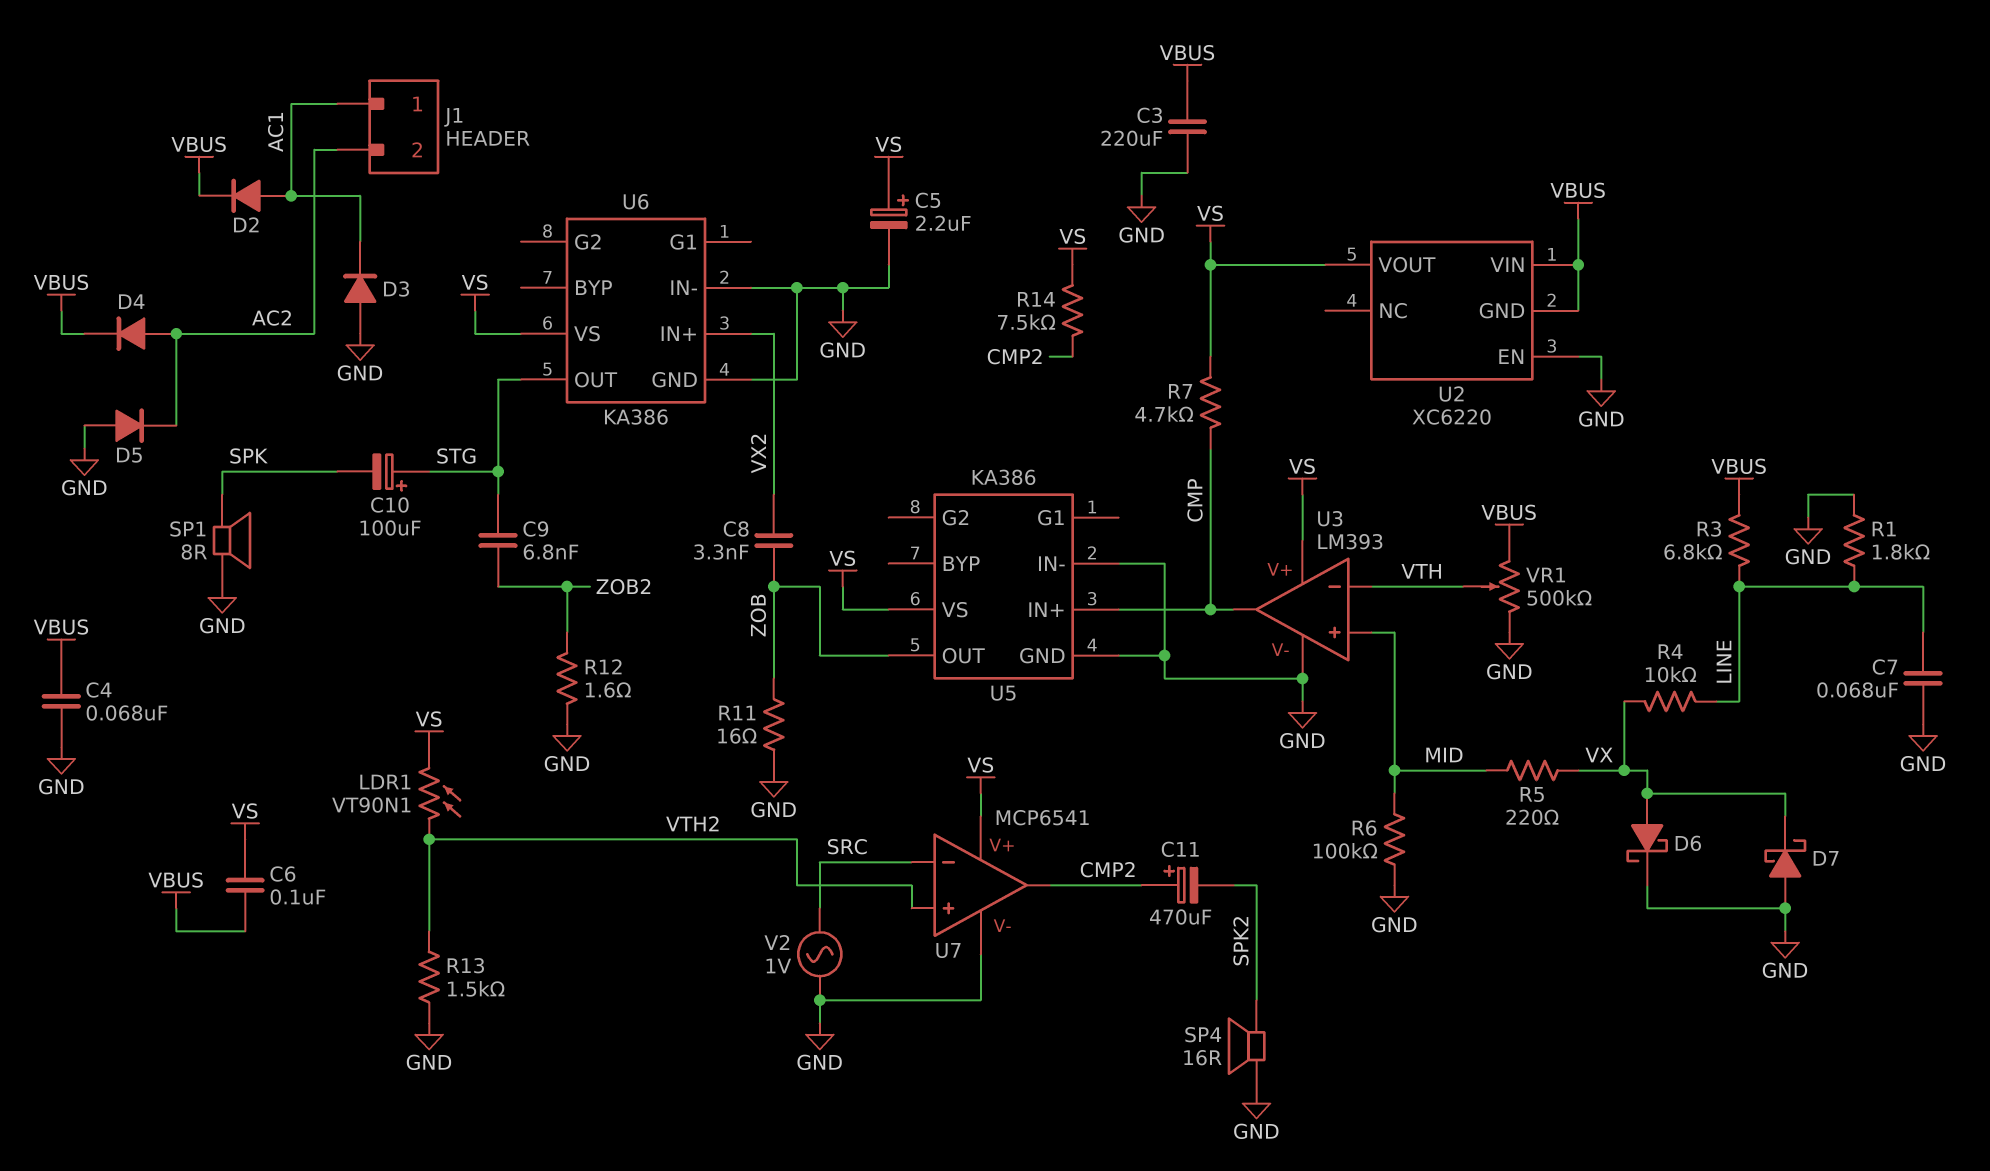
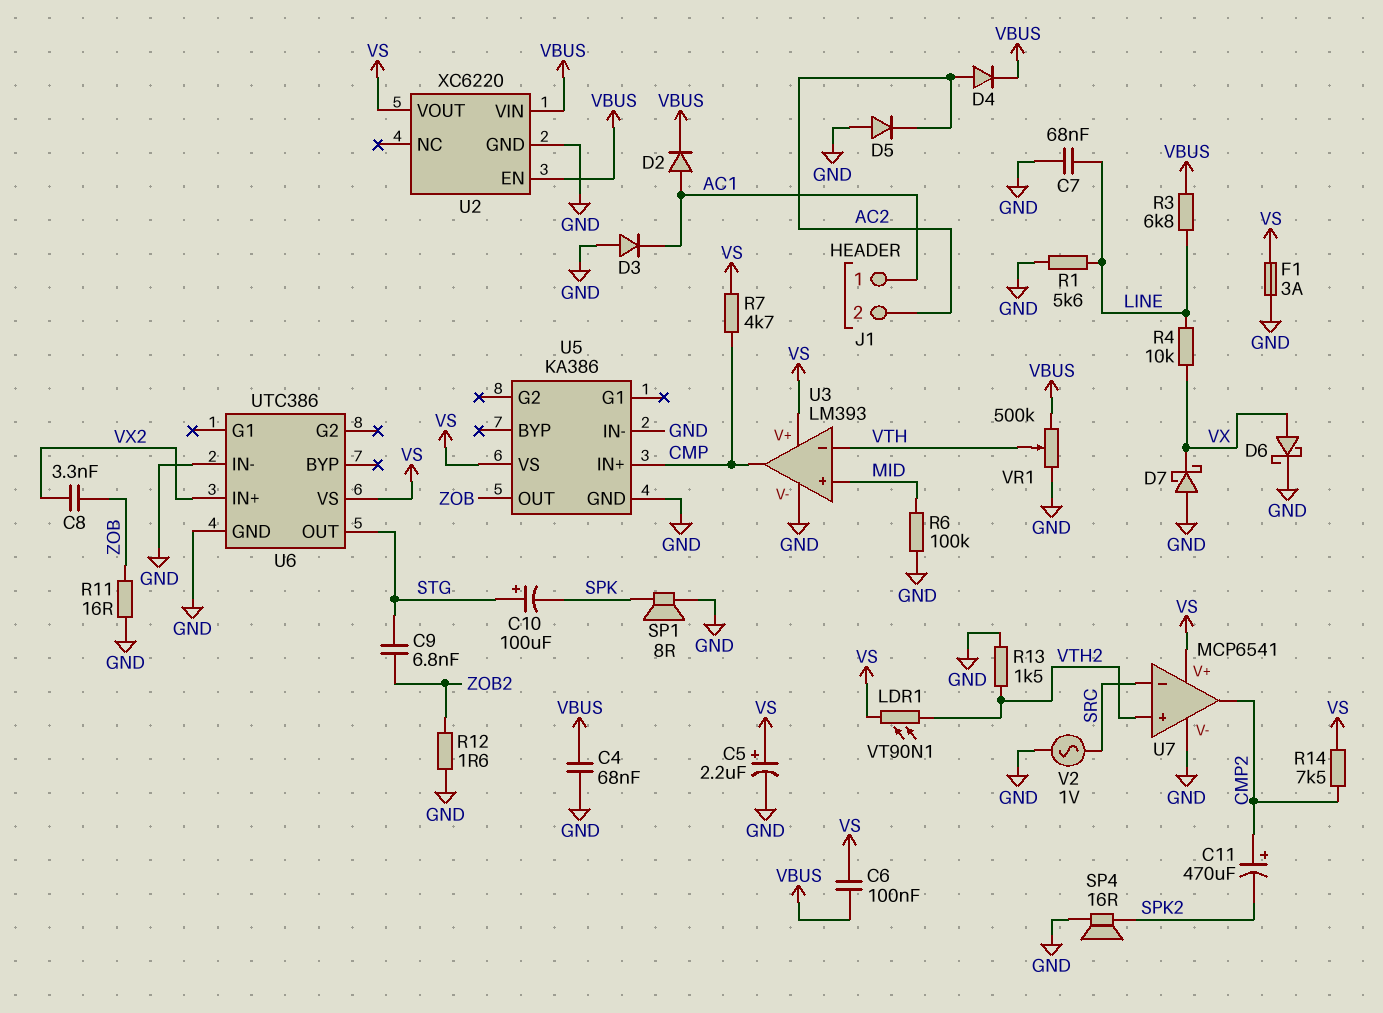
C3: 220uF (GND, VBUS) -> none
F1: none -> 3A (GND, VS)
R1: 1.8k (GND, LINE) -> 5.6k (GND, LINE)
R5: 220 (MID, VX) -> none
U2 pin EN: GND -> VBUS
U2 pin GND: VBUS -> GND
U6: KA386 -> UTC386

